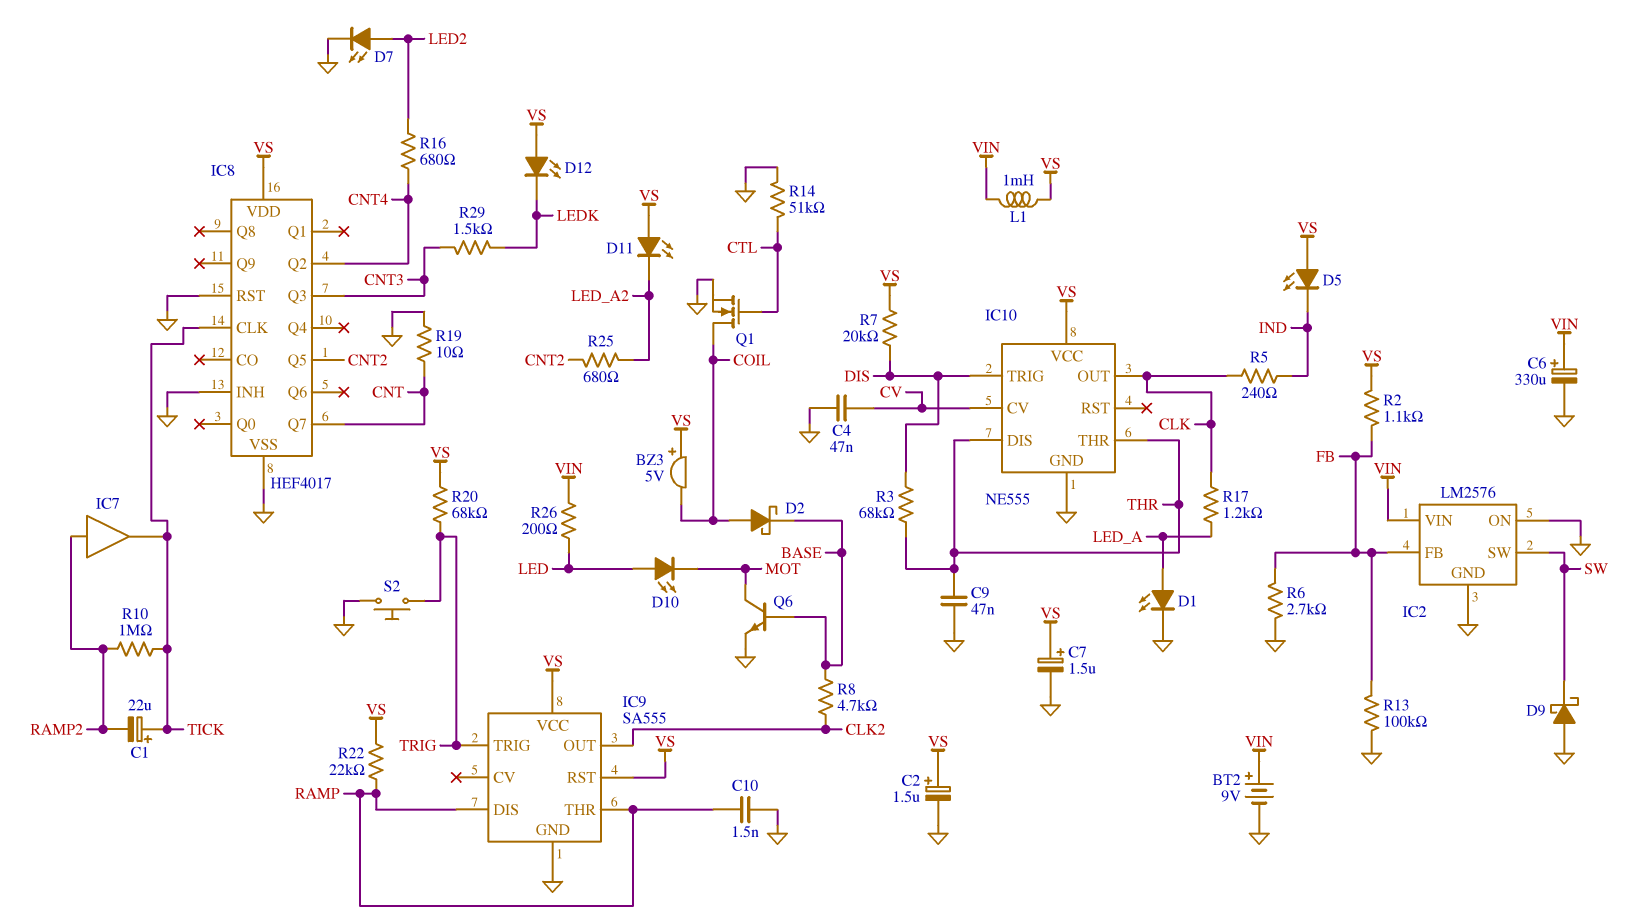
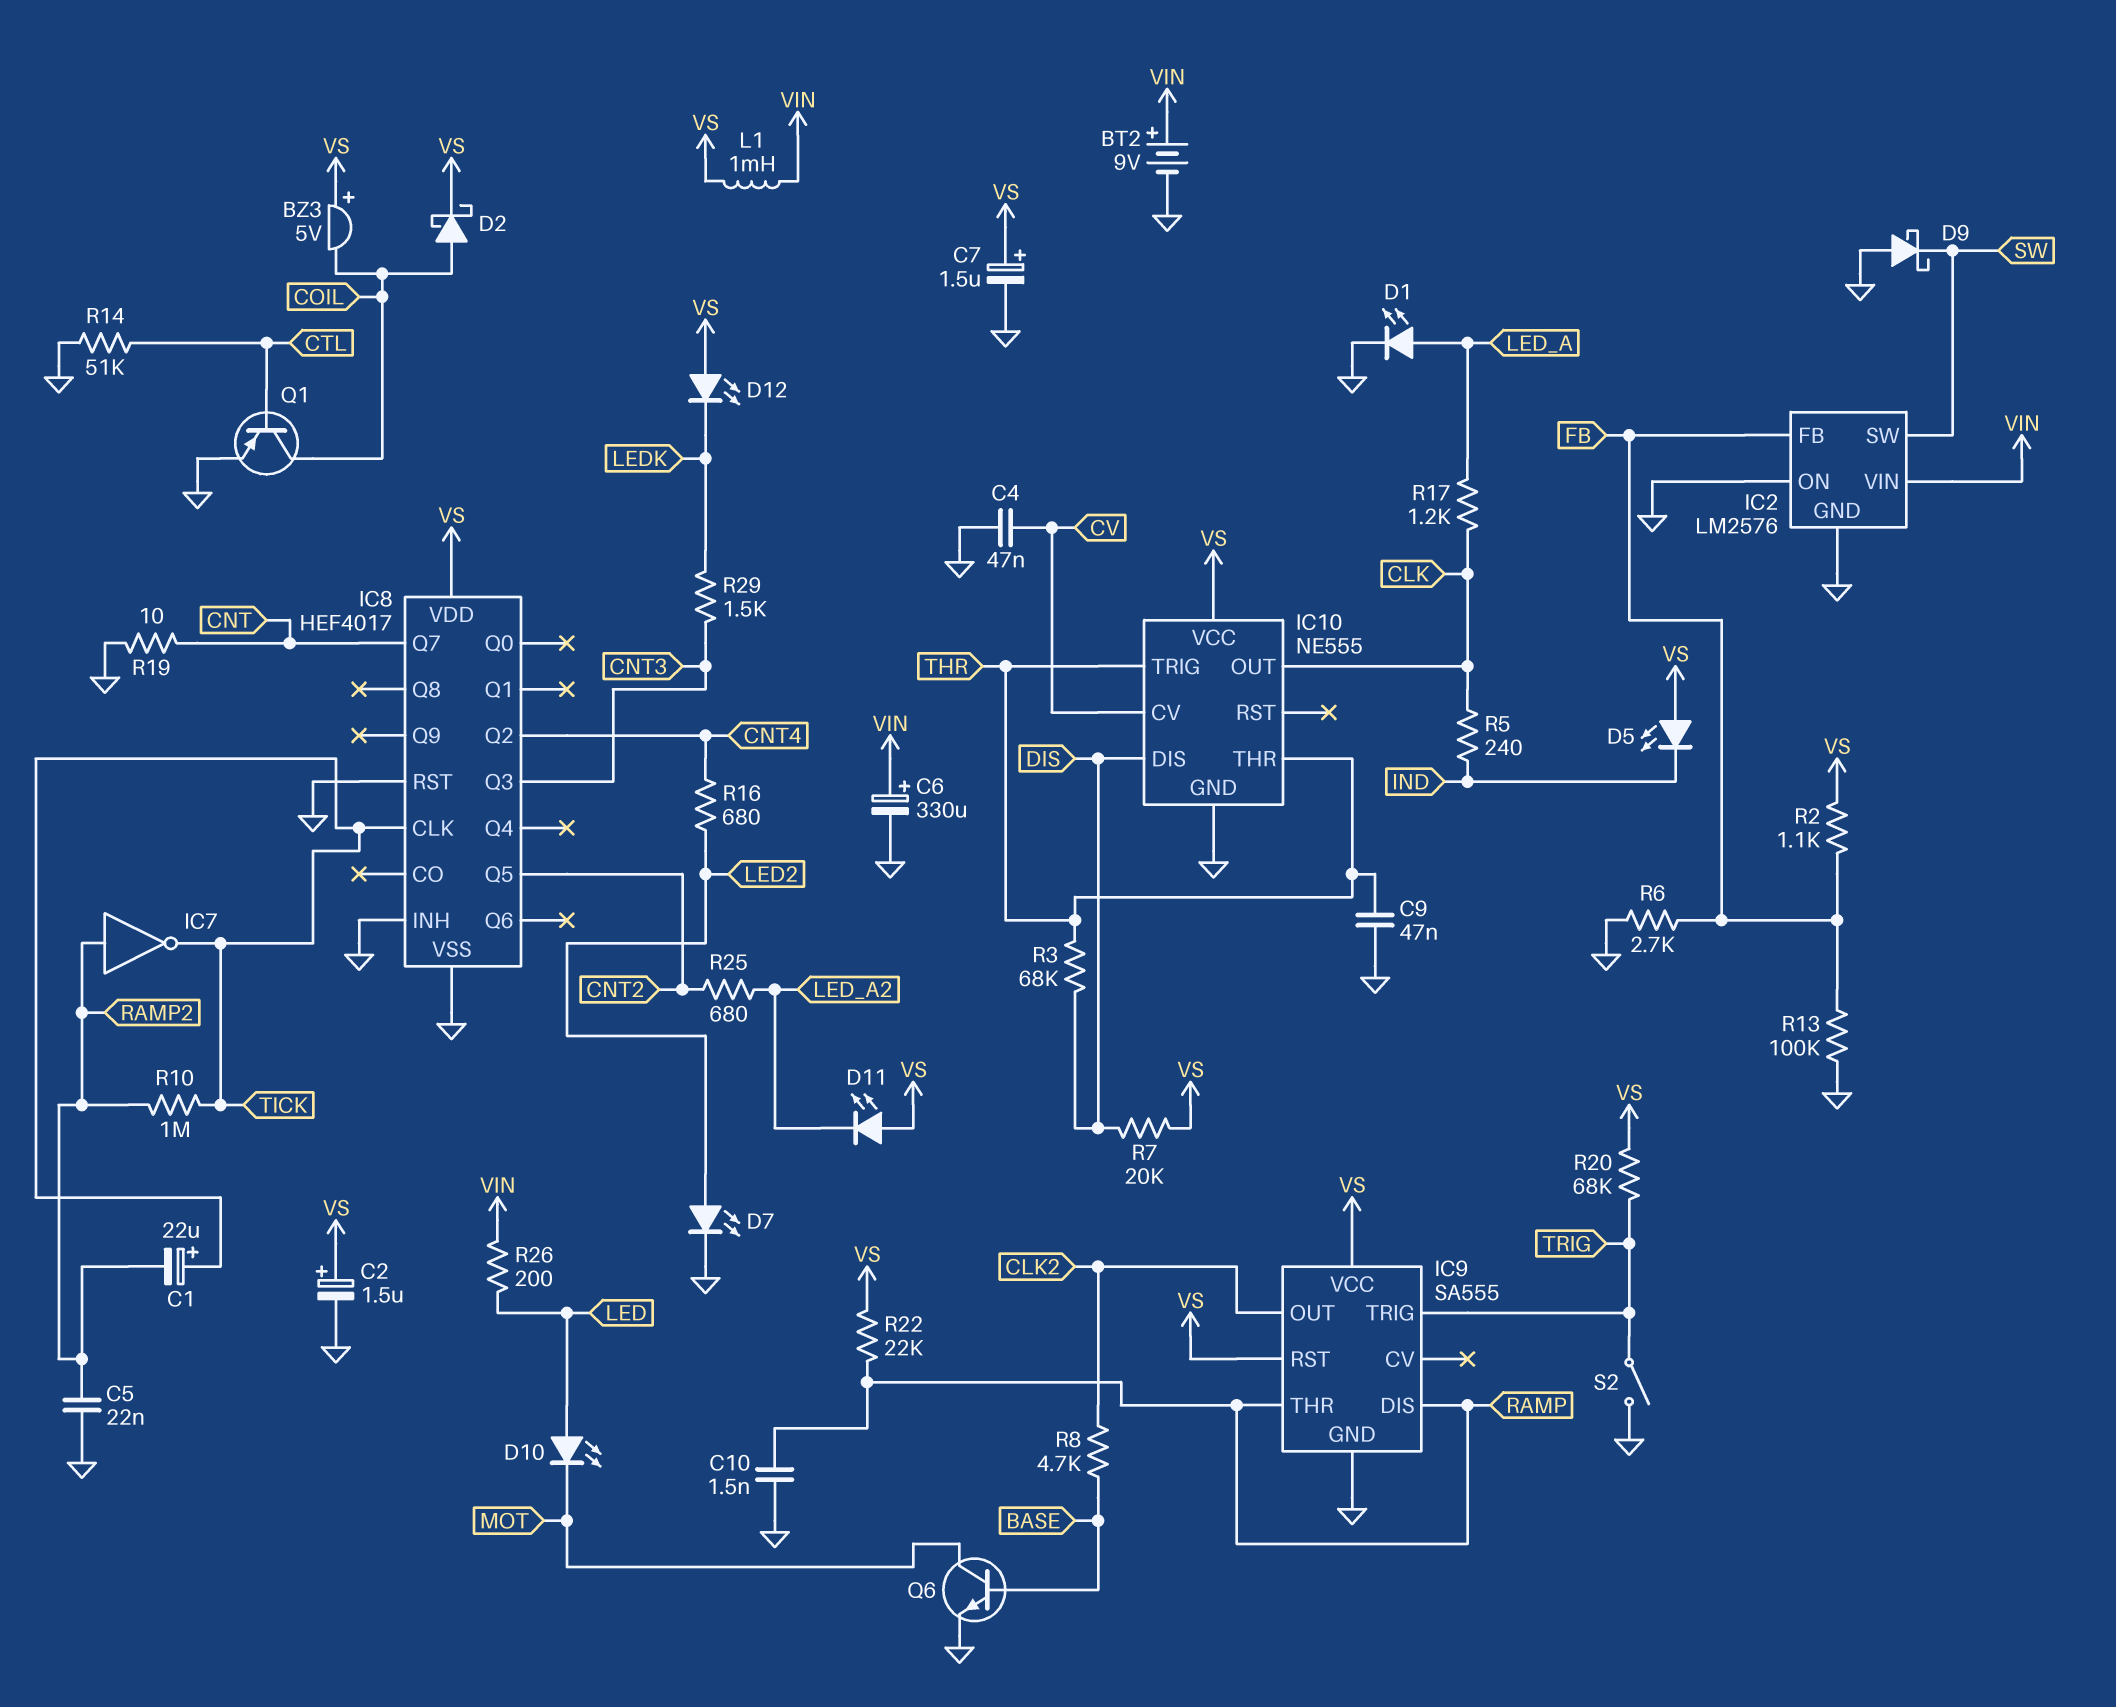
C5: none -> 22nF (GND, RAMP2)
D2: schottky (A COIL, K BASE) -> schottky (A COIL, K VS)
IC7: buffer (in RAMP2, out TICK) -> NOT (in RAMP2, out TICK)
IC10 pin DIS: THR -> DIS
IC10 pin TRIG: DIS -> THR
Q1: NMOS (G CTL, D COIL, S GND) -> PNP (B CTL, C COIL, E GND)
S2: button (GND, TRIG) -> switch (GND, TRIG)

